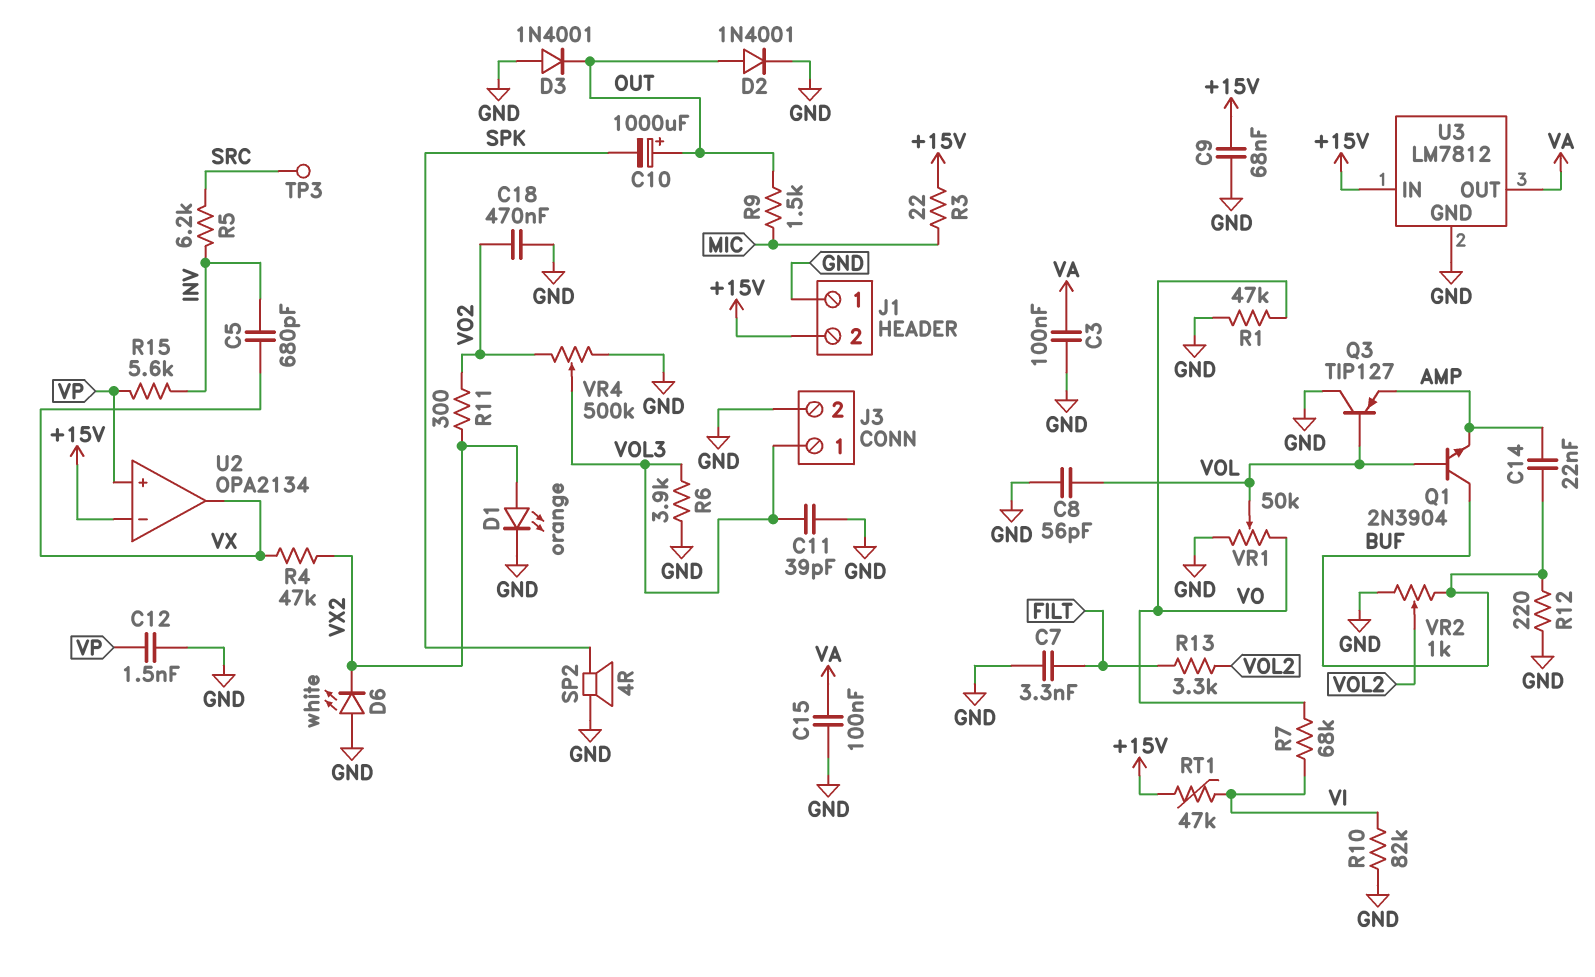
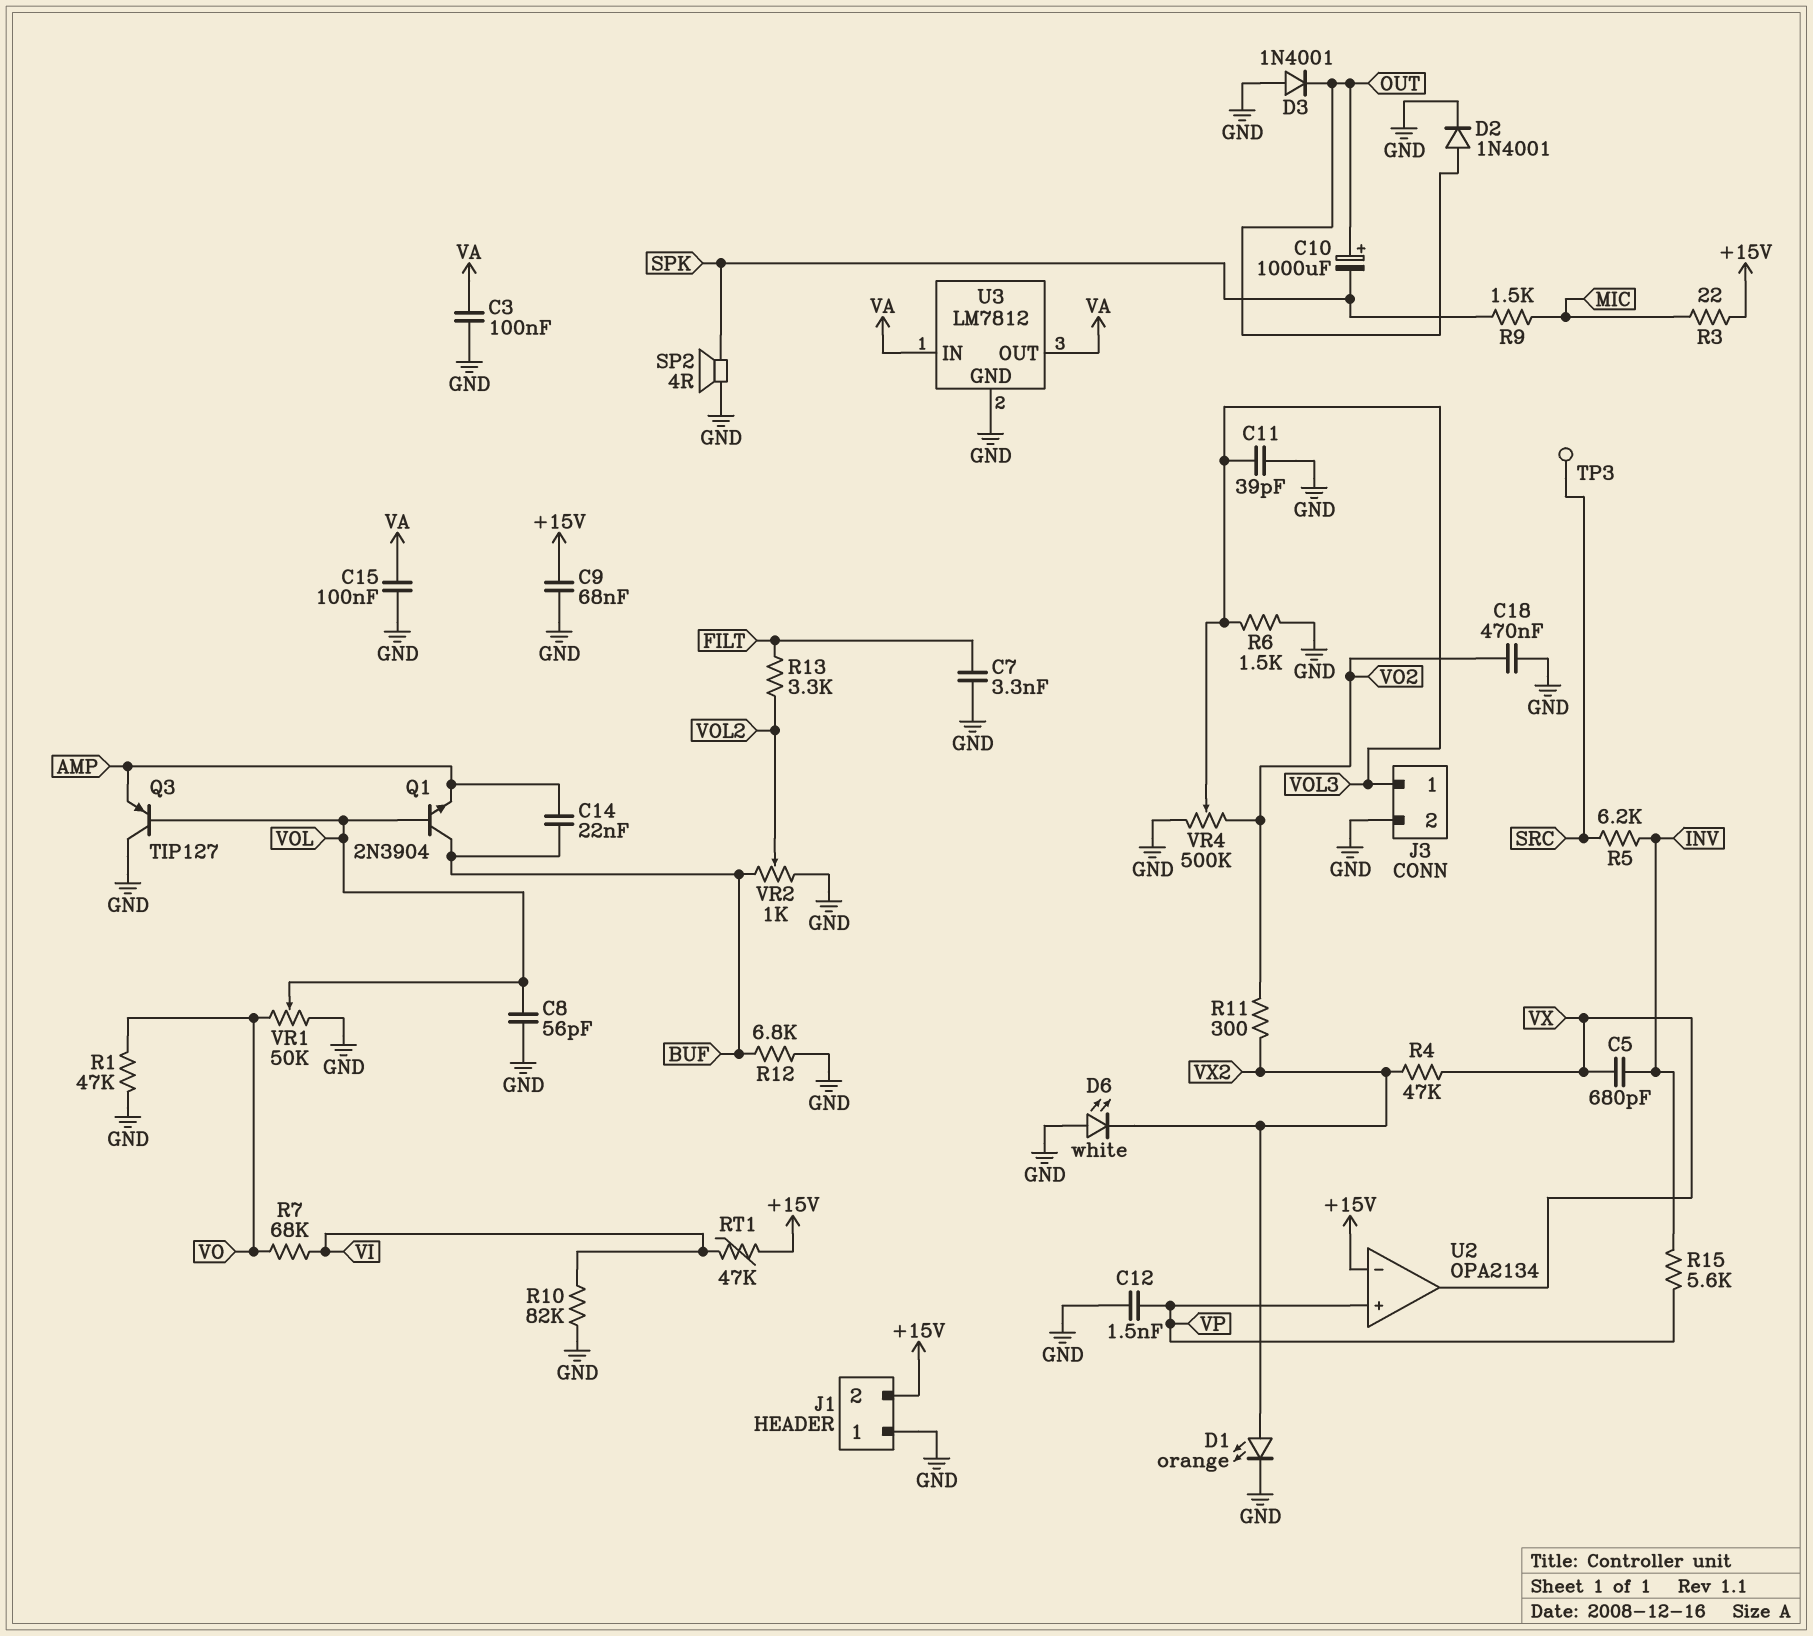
R6: 3.9k (GND, VOL3) -> 1.5k (GND, VOL3)
R9: 1.5k (MIC, OUT) -> 1.5k (MIC, SPK)
R12: 220 (BUF, GND) -> 6.8k (BUF, GND)
U3 pin IN: +15V -> VA

